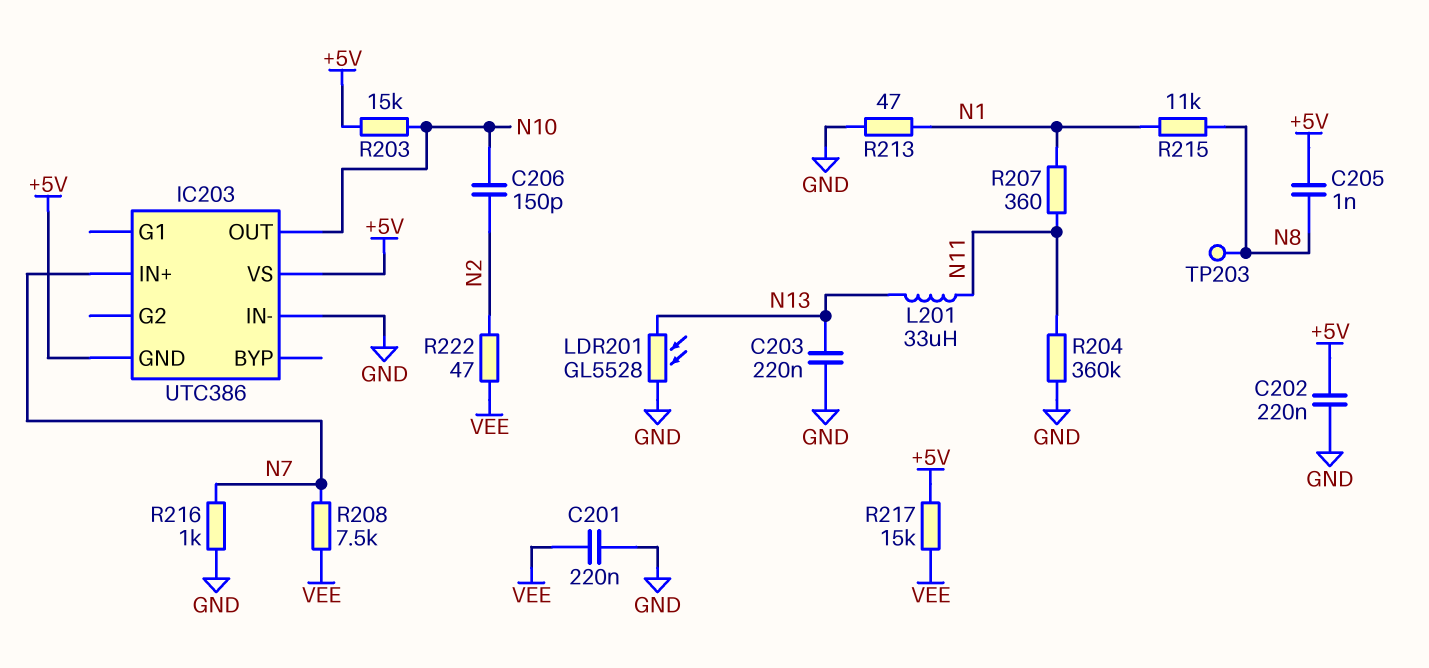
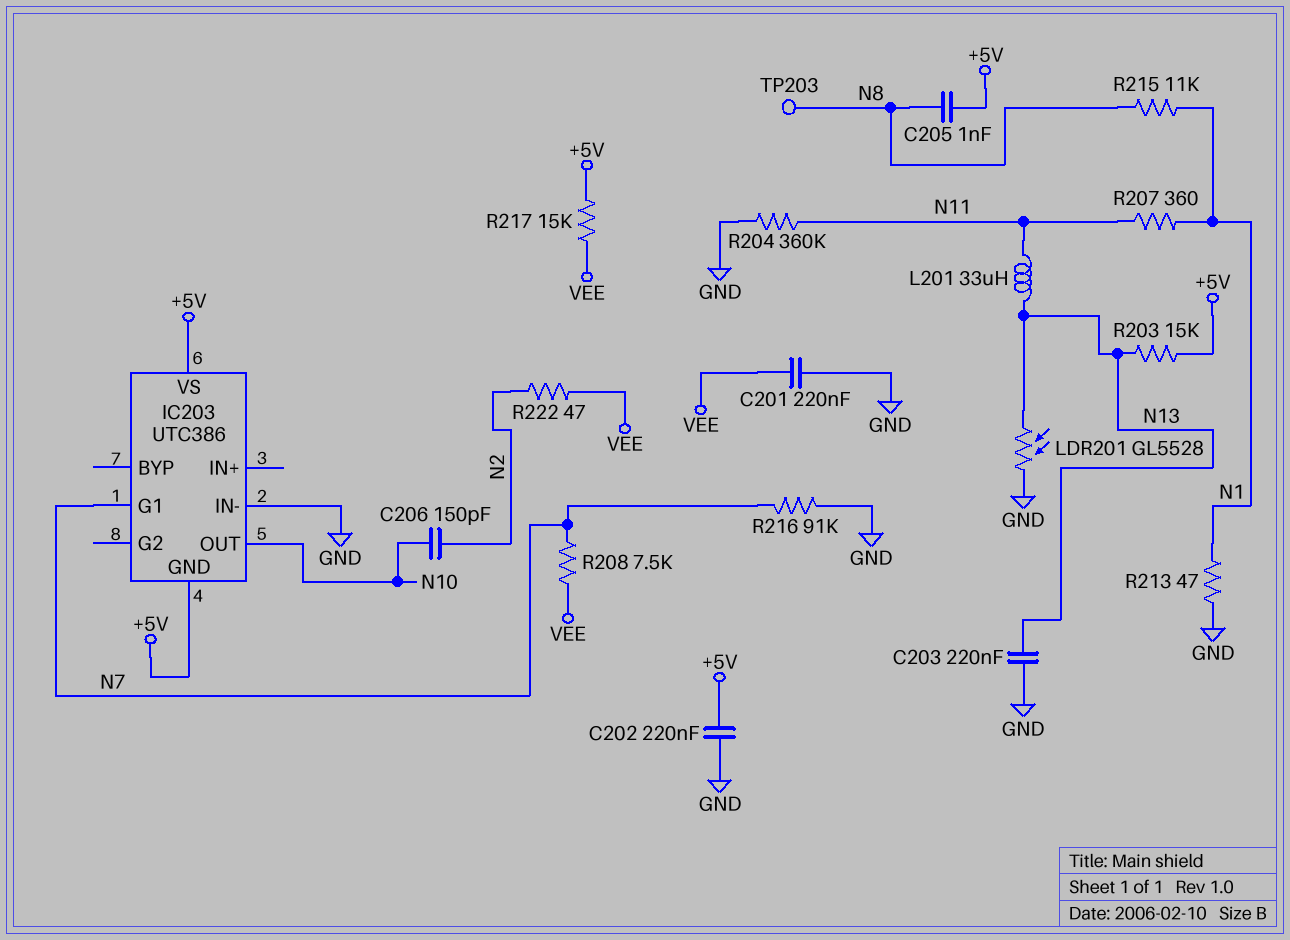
IC203 pin G1: none -> N7
IC203 pin IN+: N7 -> none
R203: 15k (+5V, N10) -> 15k (+5V, N13)
R216: 1k (GND, N7) -> 91k (GND, N7)

